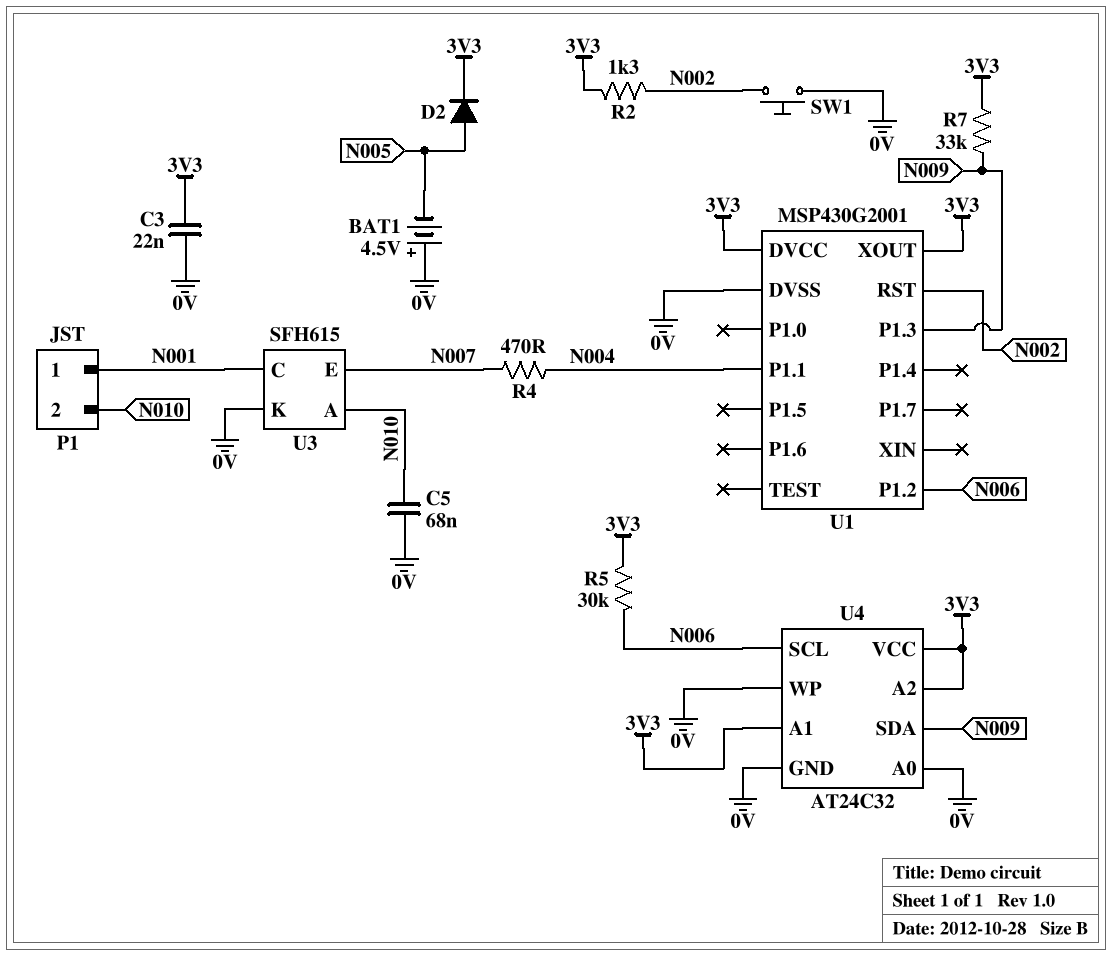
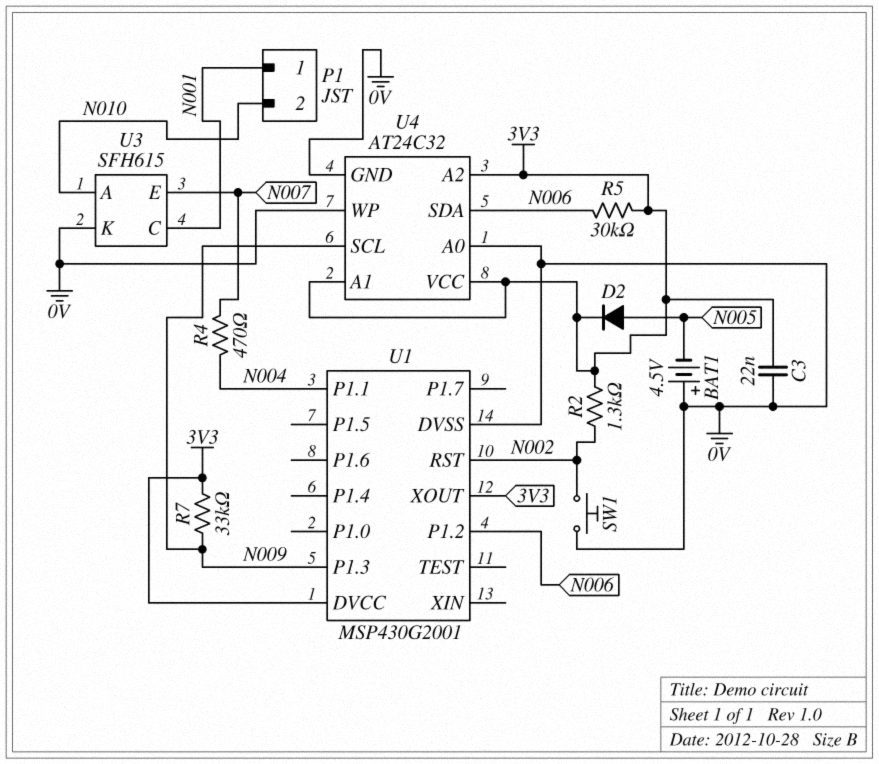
C5: 68nF (0V, N010) -> none
U4 pin SCL: N006 -> N009
U4 pin SDA: N009 -> N006

